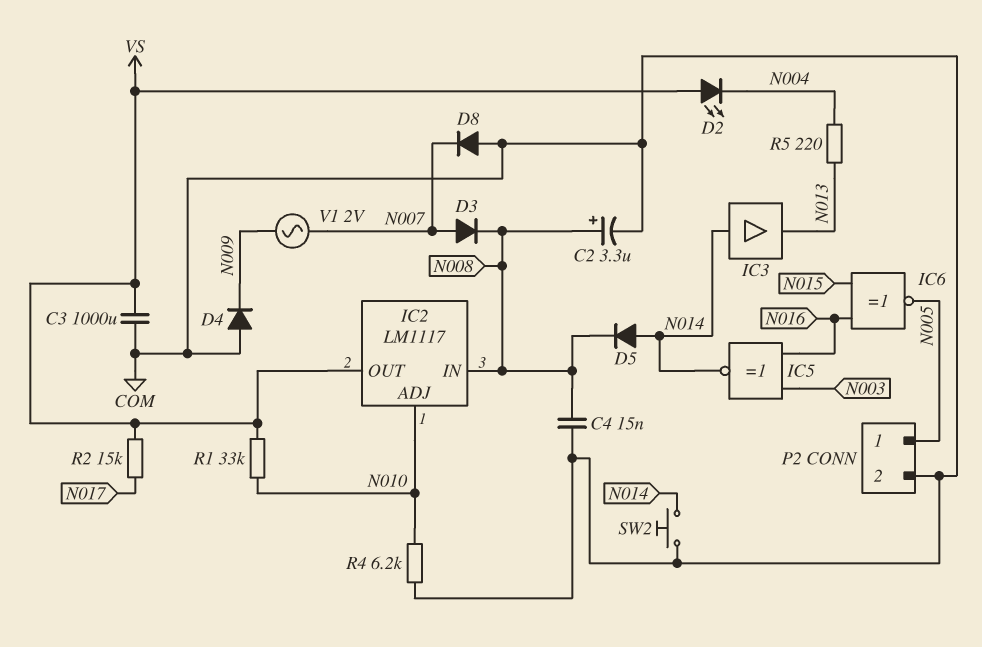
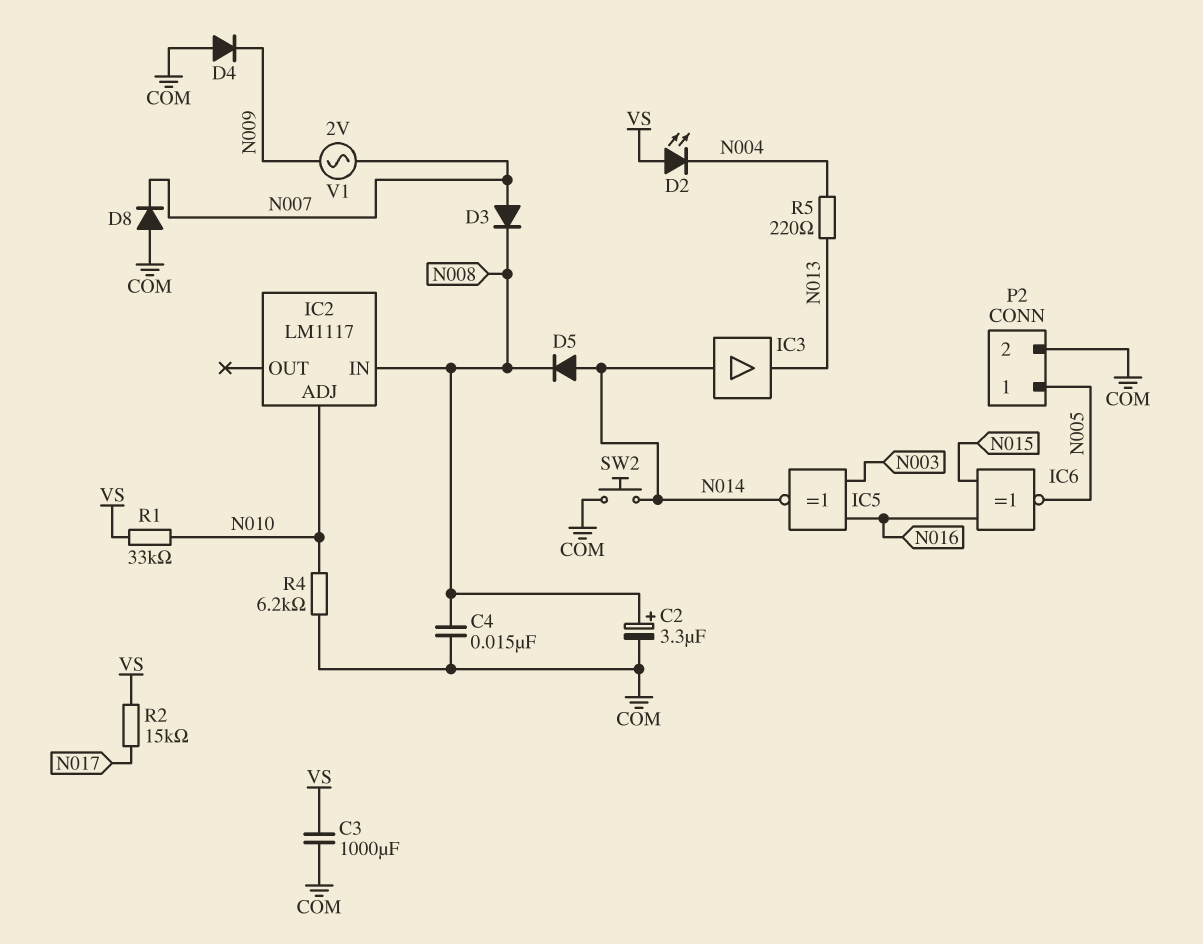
IC2 pin OUT: VS -> none

